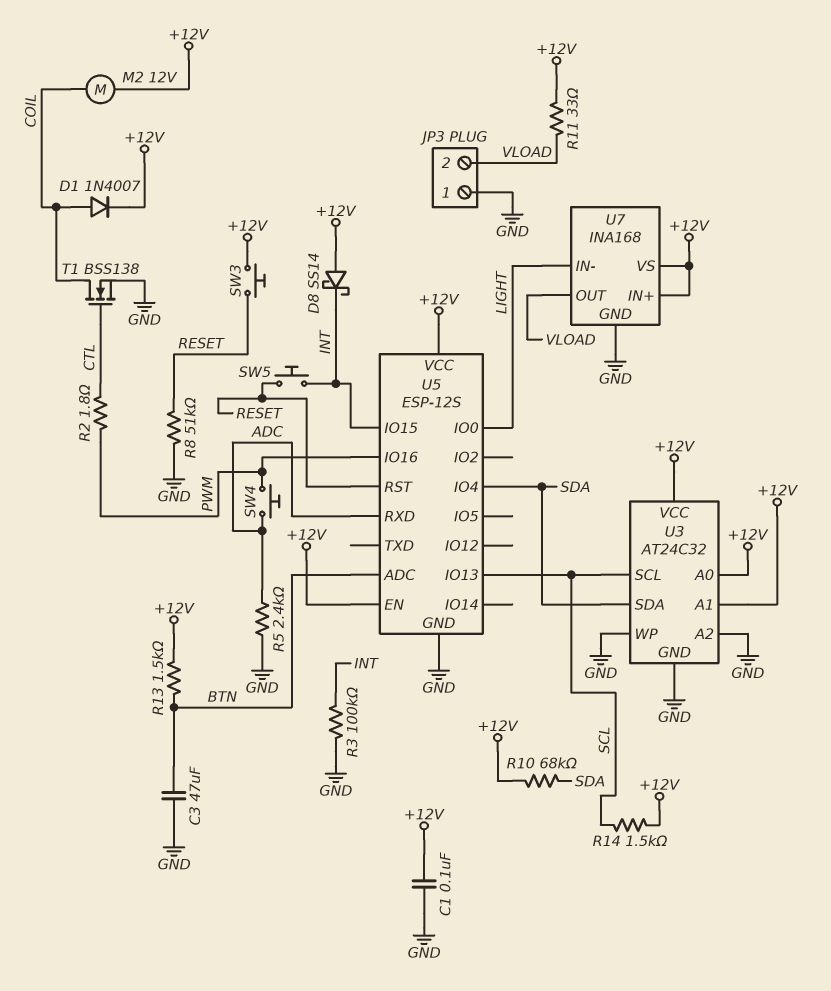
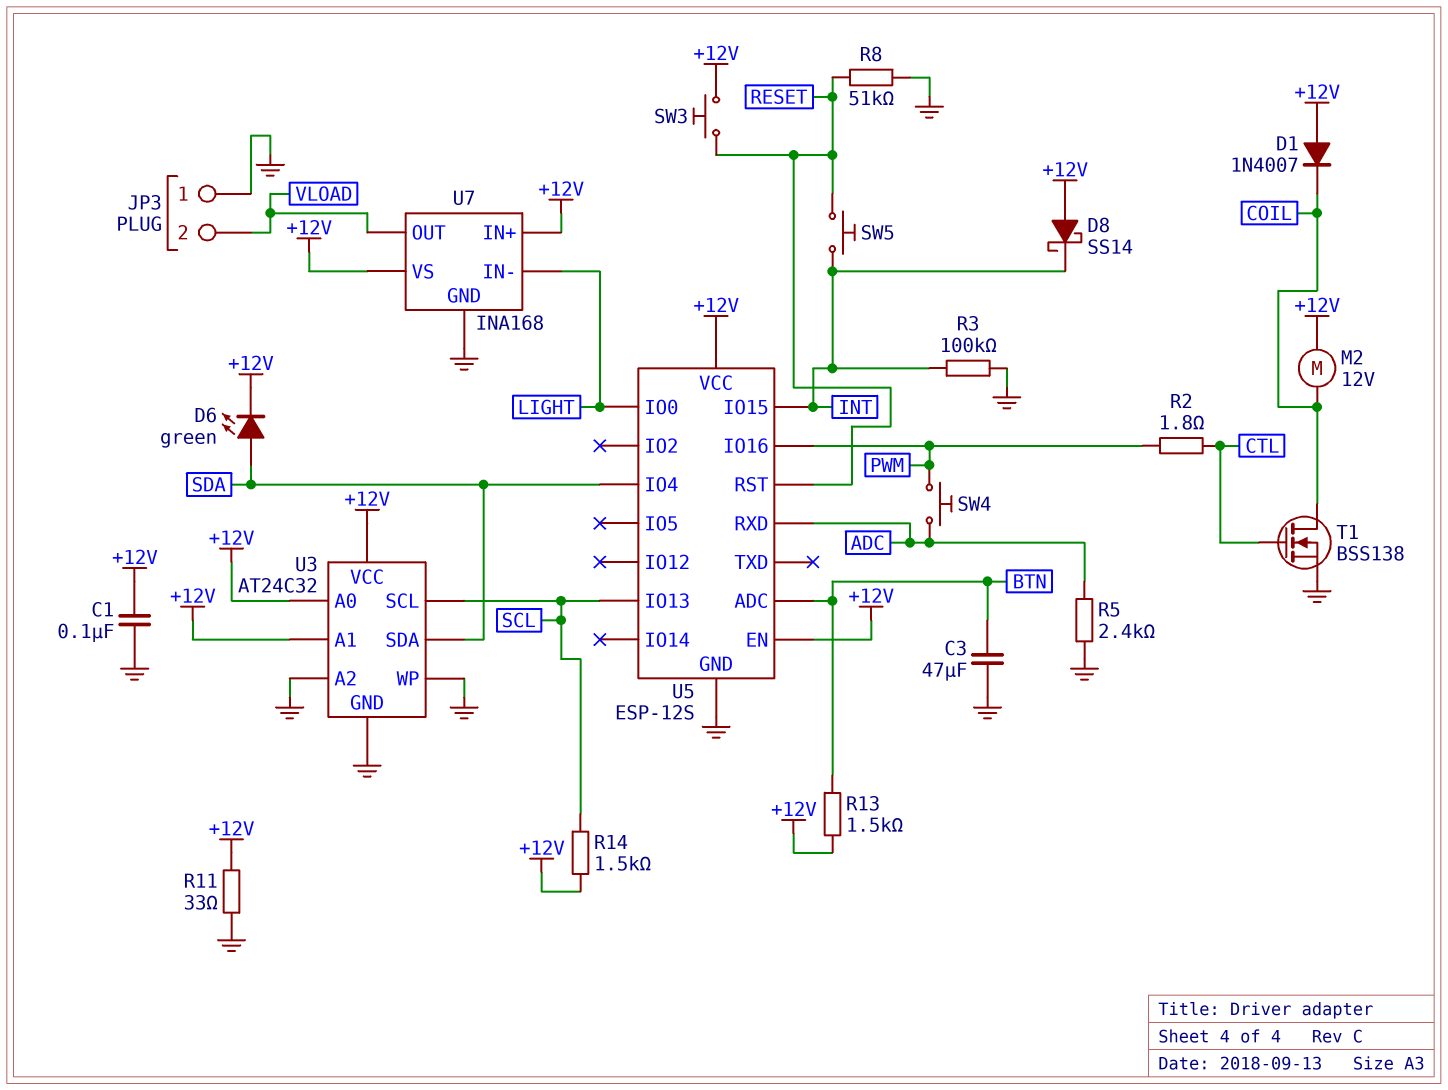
D1: diode 1N4007 (A COIL, K +12V) -> diode 1N4007 (A +12V, K COIL)
D6: none -> LED green (A SDA, K +12V)
R10: 68k (+12V, SDA) -> none
R11: 33 (+12V, VLOAD) -> 33 (+12V, GND)

